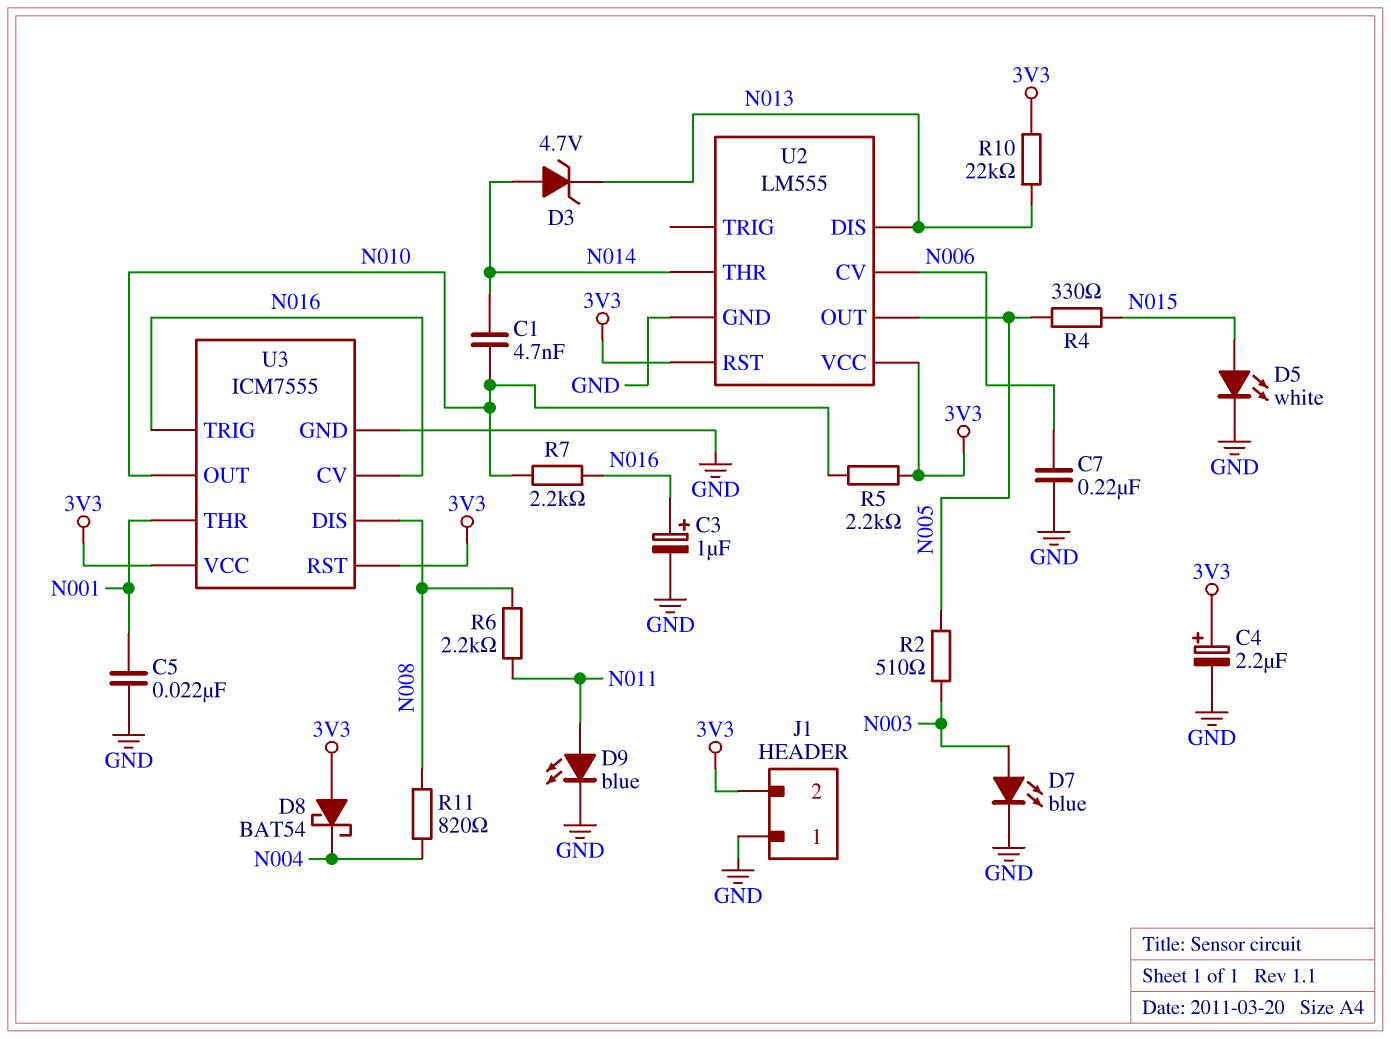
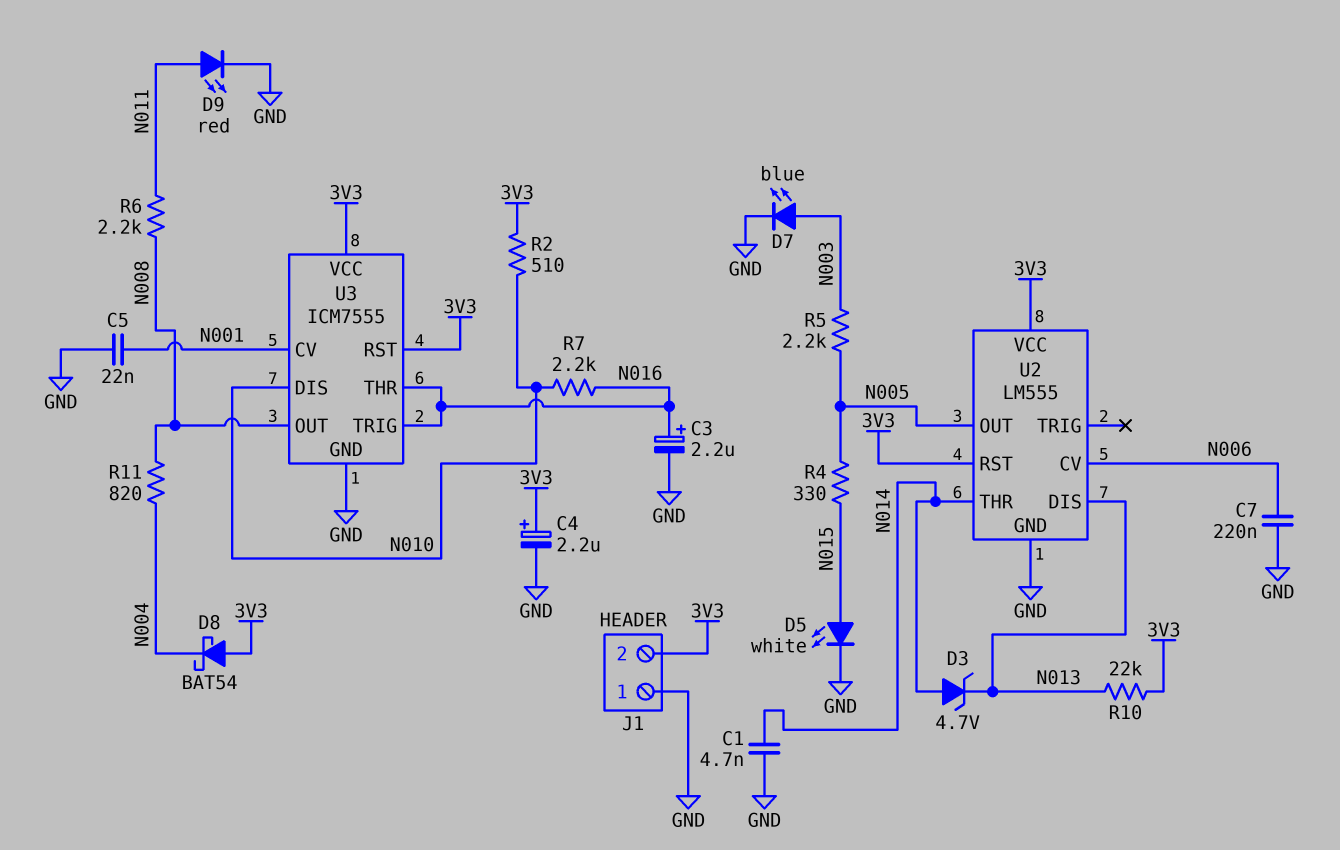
C1: 4.7nF (N010, N014) -> 4.7nF (GND, N014)
C3: 1uF (plus N016, minus GND) -> 2.2uF (plus N016, minus GND)
D9: LED blue (A N011, K GND) -> LED red (A N011, K GND)
R2: 510 (N003, N005) -> 510 (3V3, N010)
R5: 2.2k (3V3, N010) -> 2.2k (N003, N005)
U3 pin CV: N016 -> N001
U3 pin DIS: N008 -> N010
U3 pin OUT: N010 -> N008
U3 pin THR: N001 -> N016

